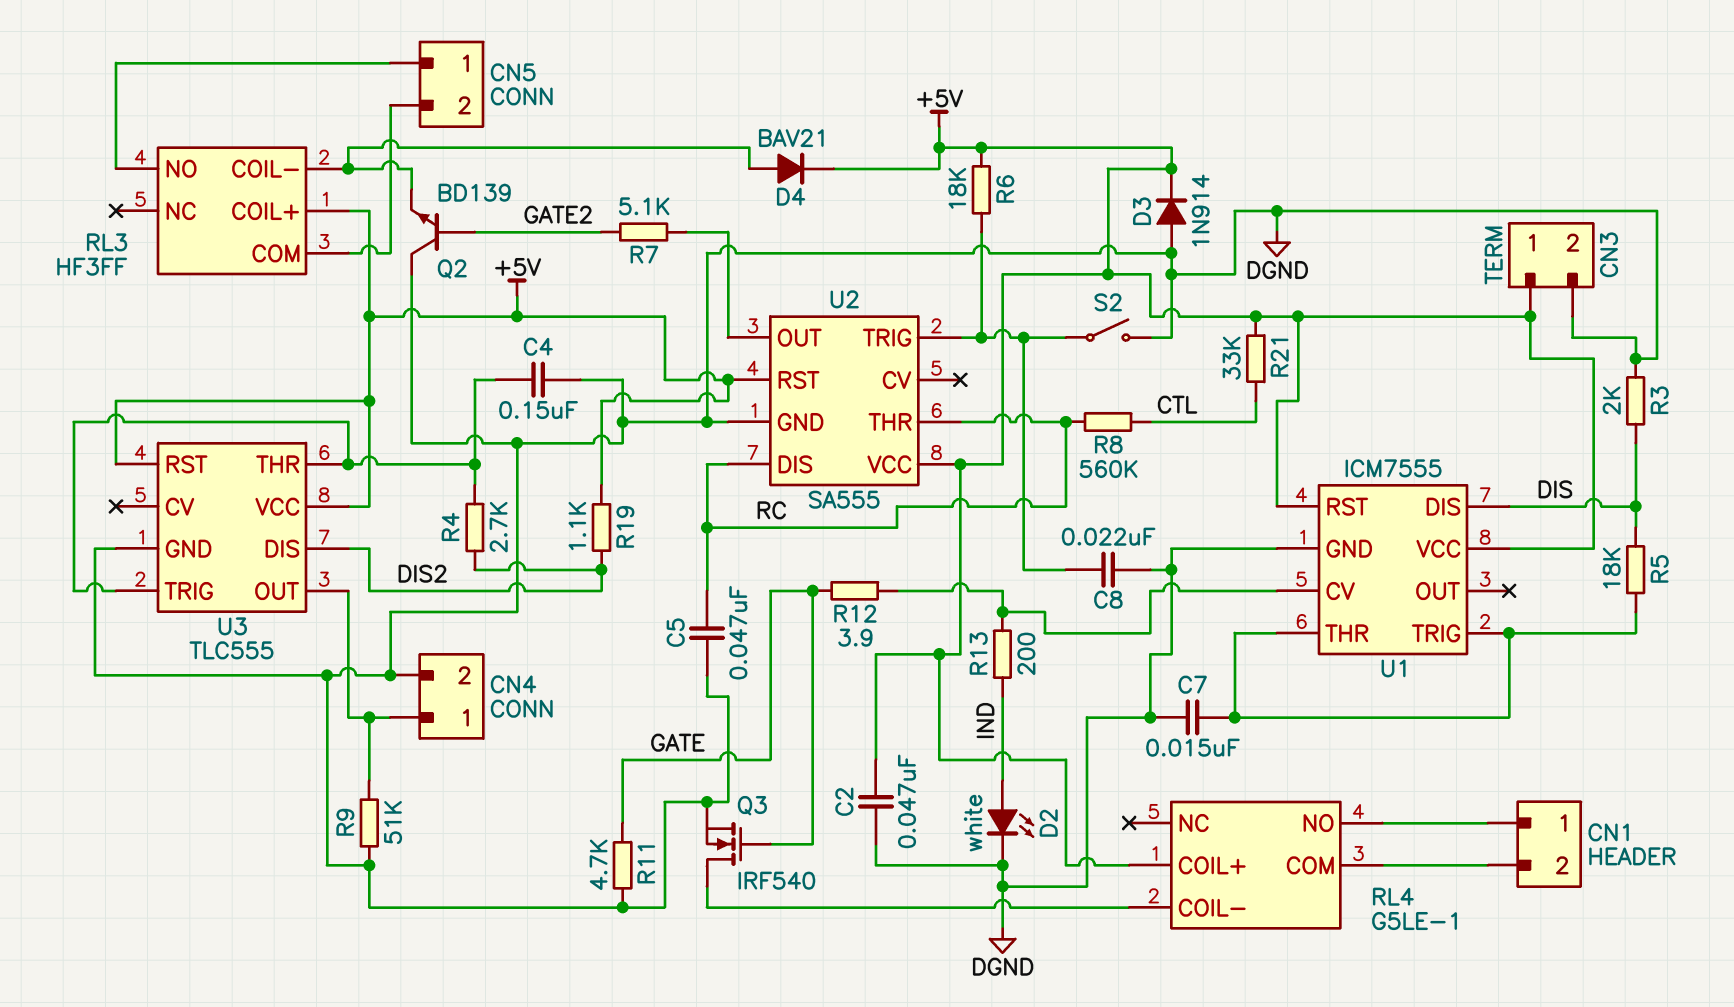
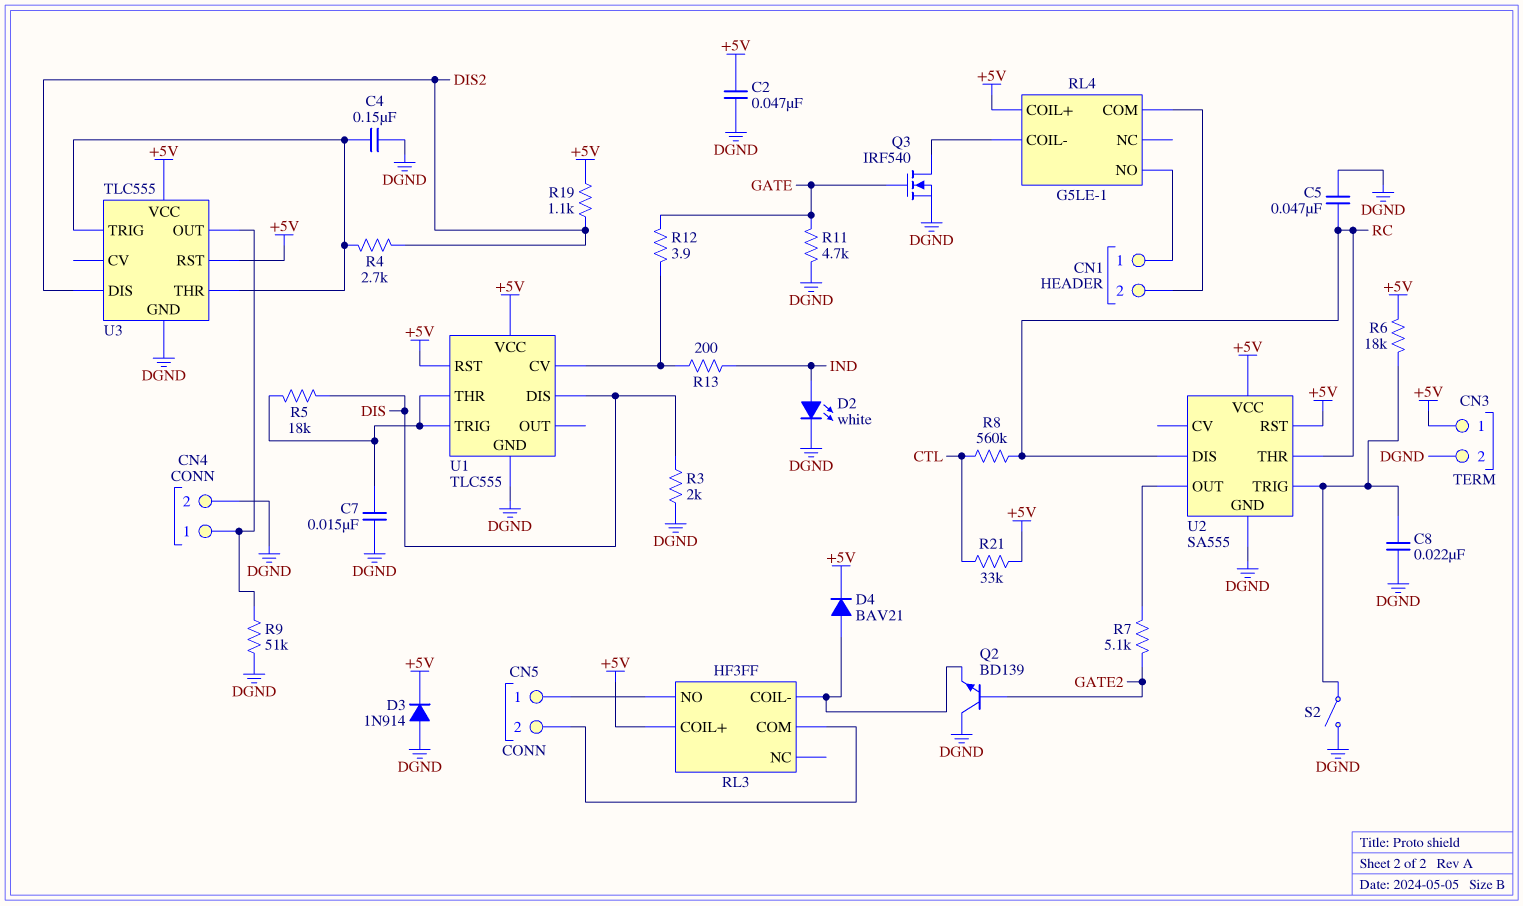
U1: ICM7555 -> TLC555

